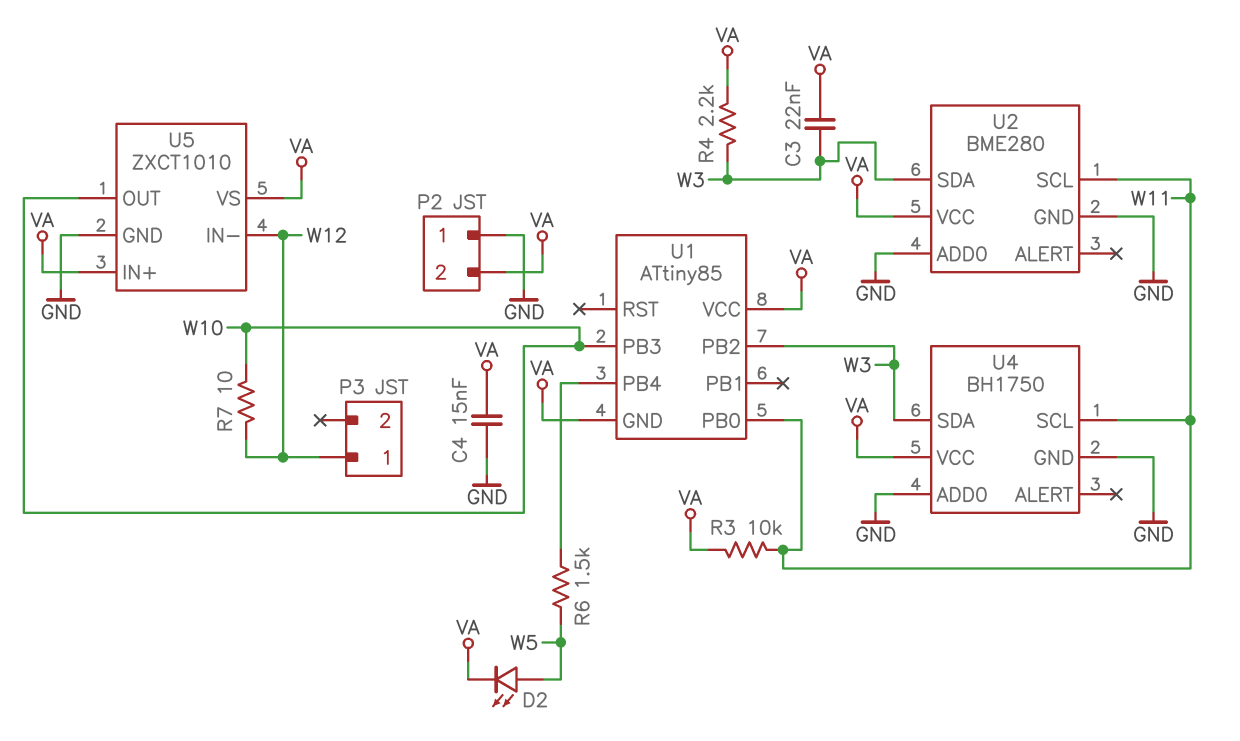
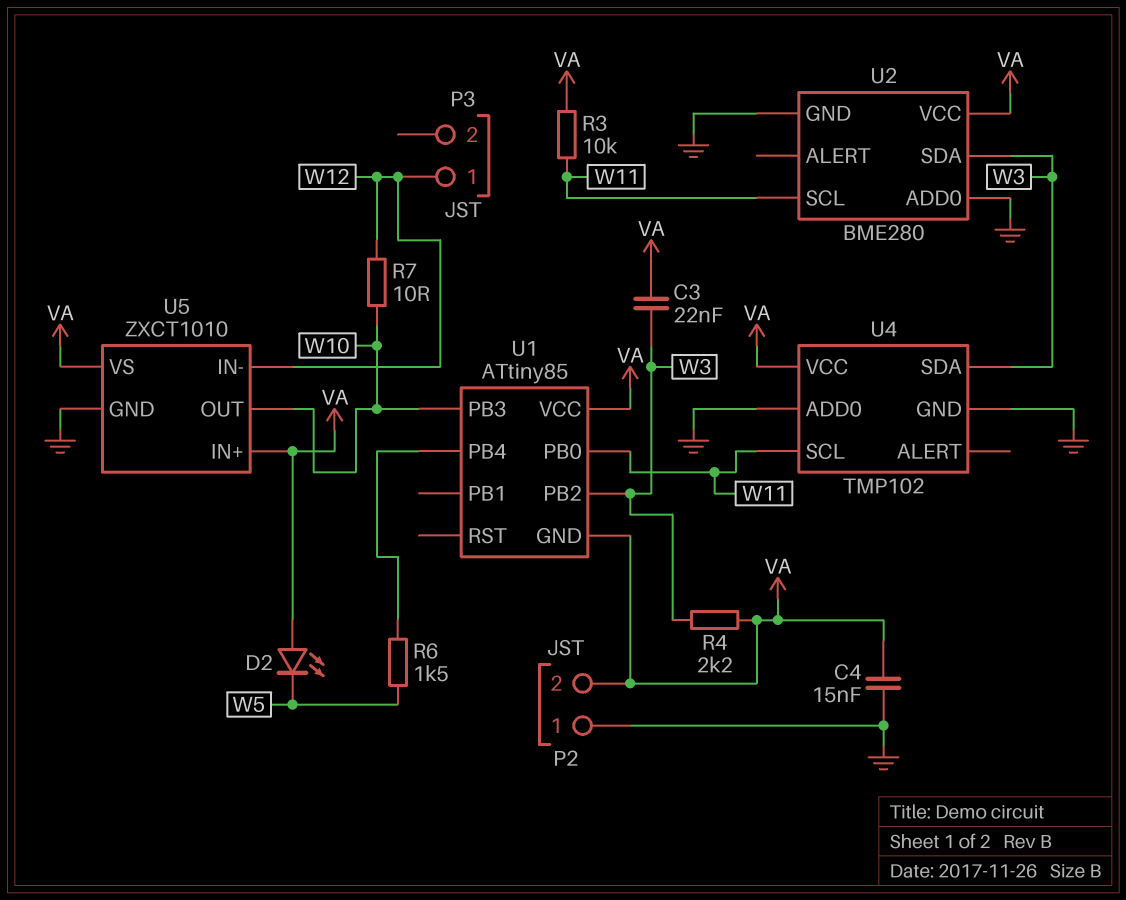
D2: LED (A W5, K VA) -> LED (A VA, K W5)
U4: BH1750 -> TMP102

